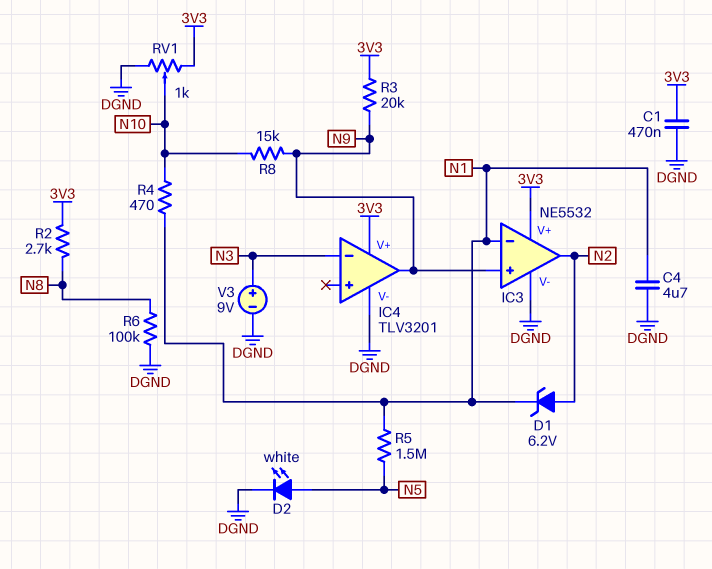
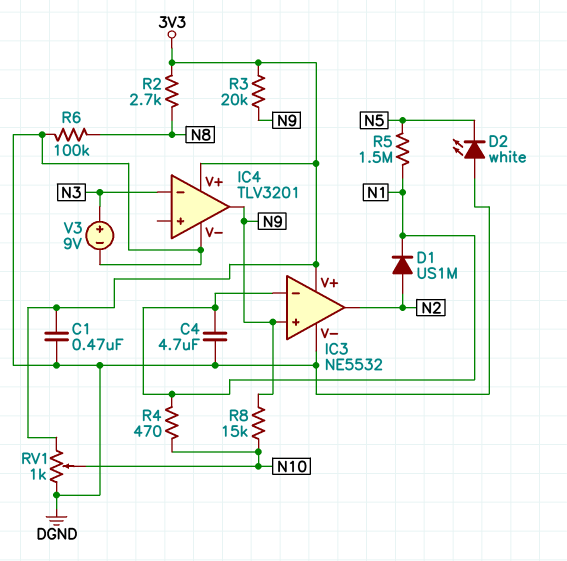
D1: zener 6.2V (A N2, K N1) -> diode US1M (A N2, K N1)
D2: LED white (A N5, K DGND) -> LED white (A DGND, K N5)

